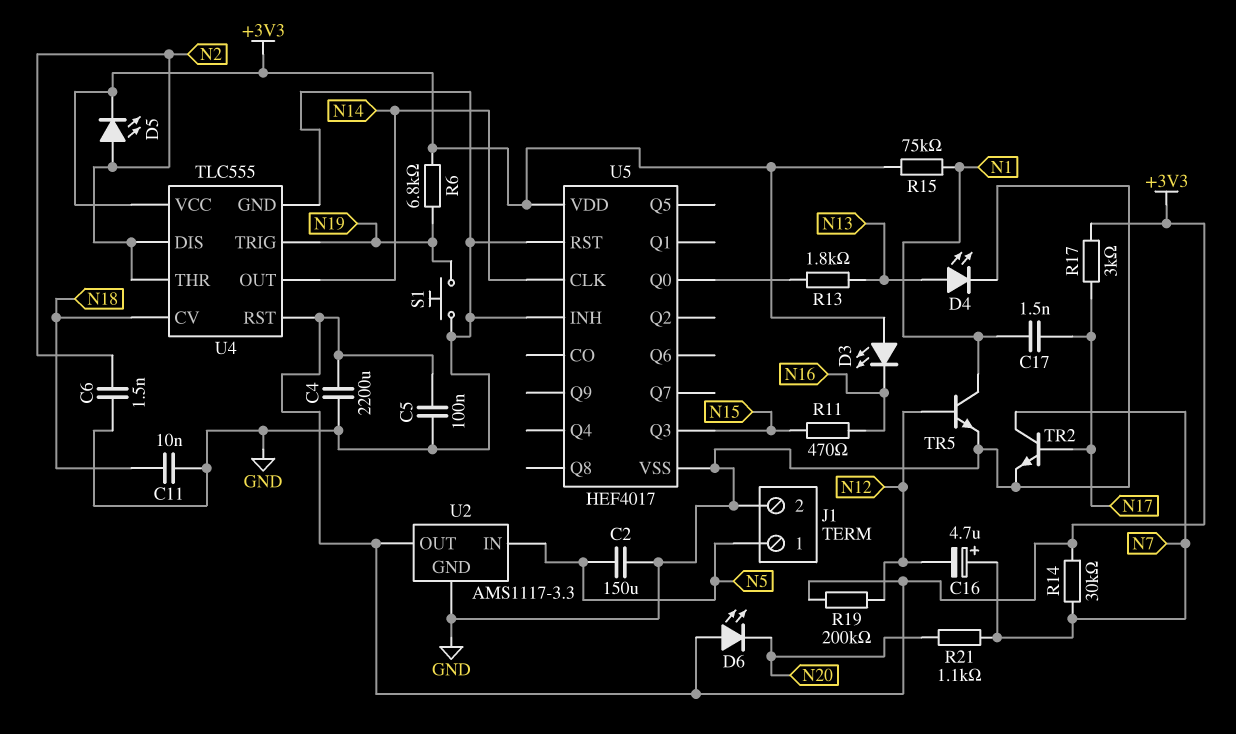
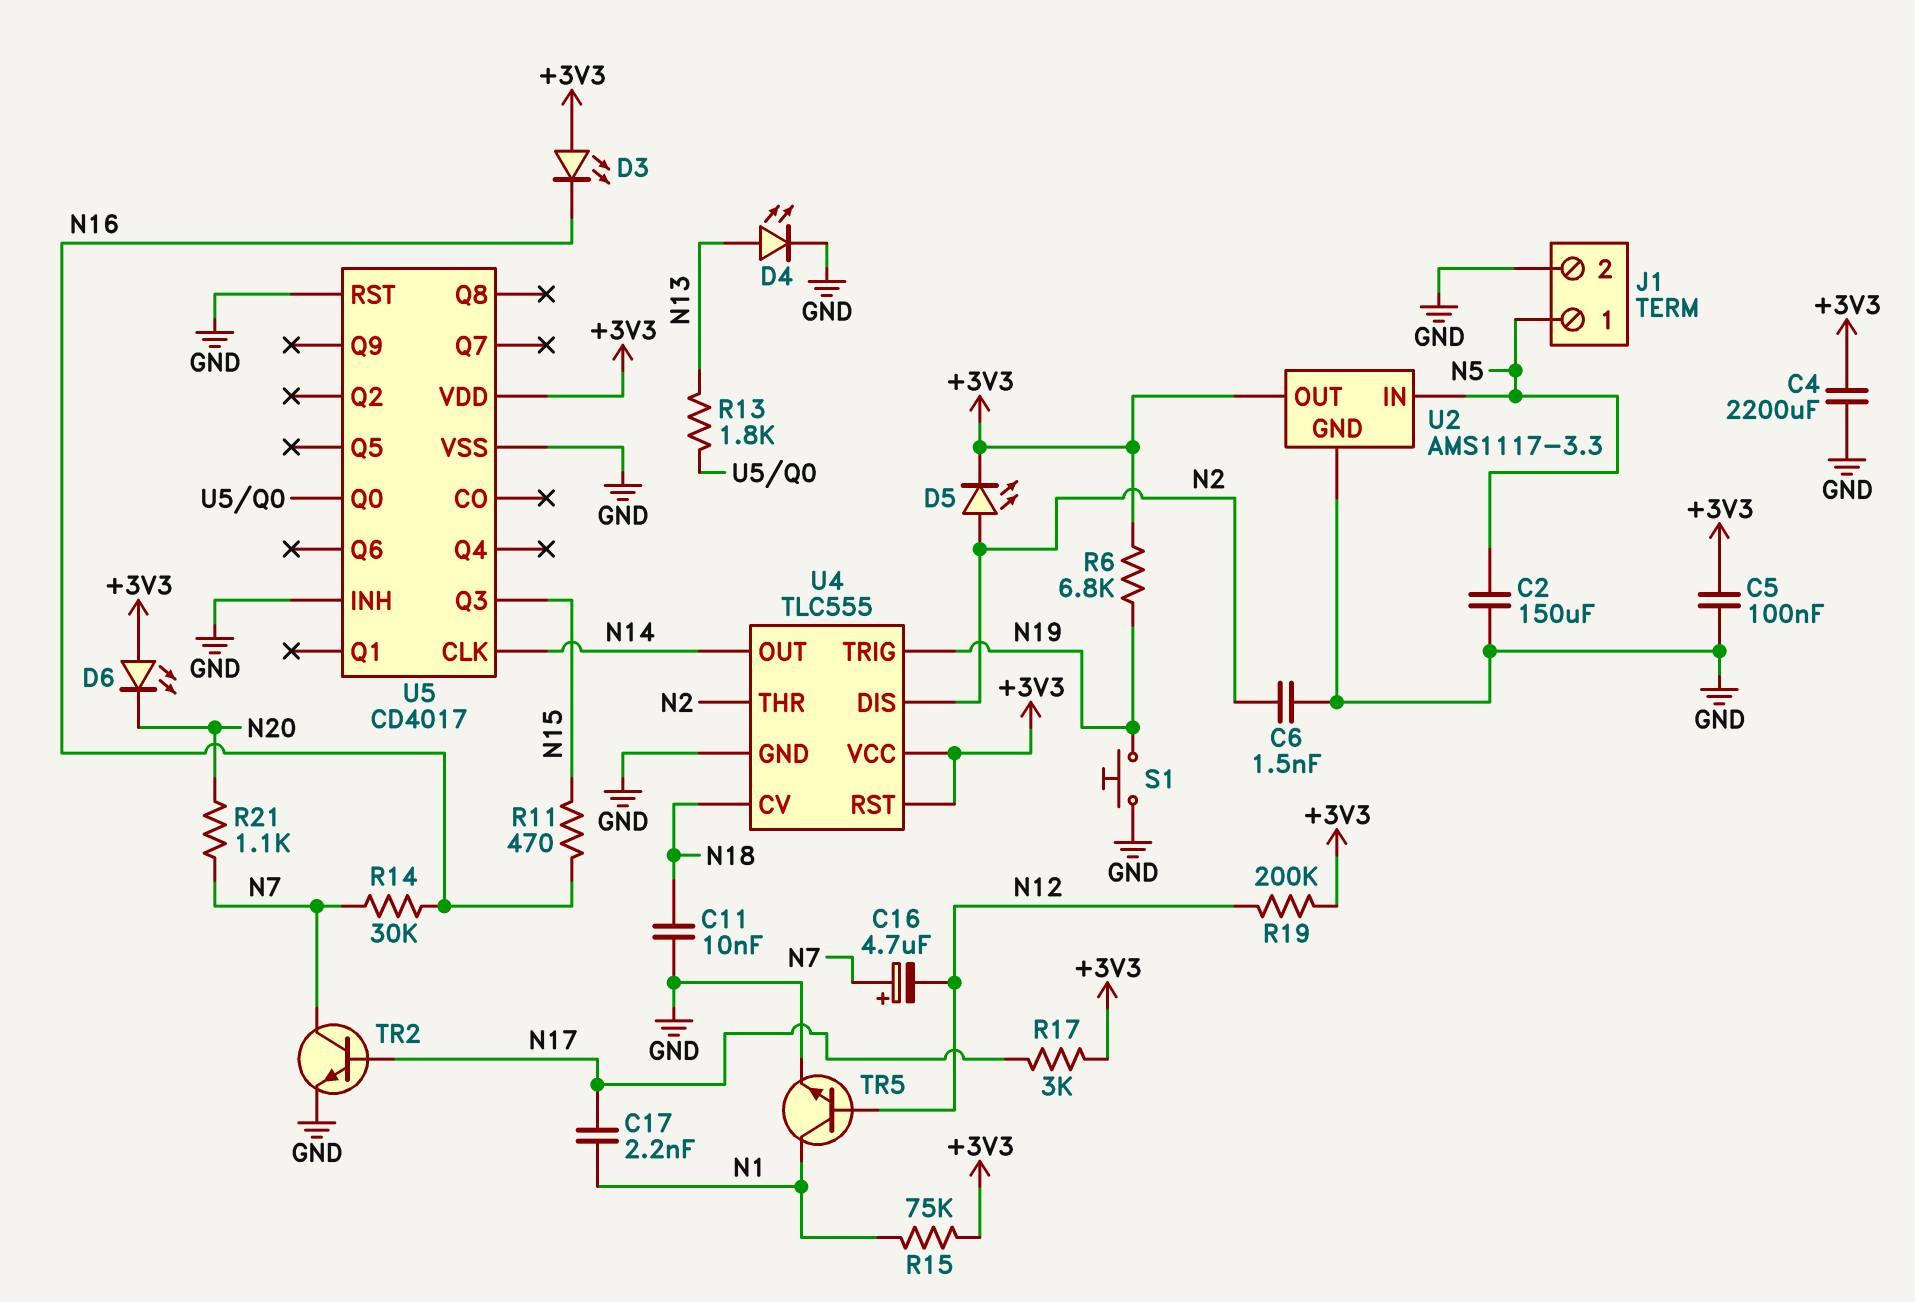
C17: 1.5nF (N1, N17) -> 2.2nF (N1, N17)
R14: 30k (+3V3, N7) -> 30k (N7, N16)
U5: HEF4017 -> CD4017

